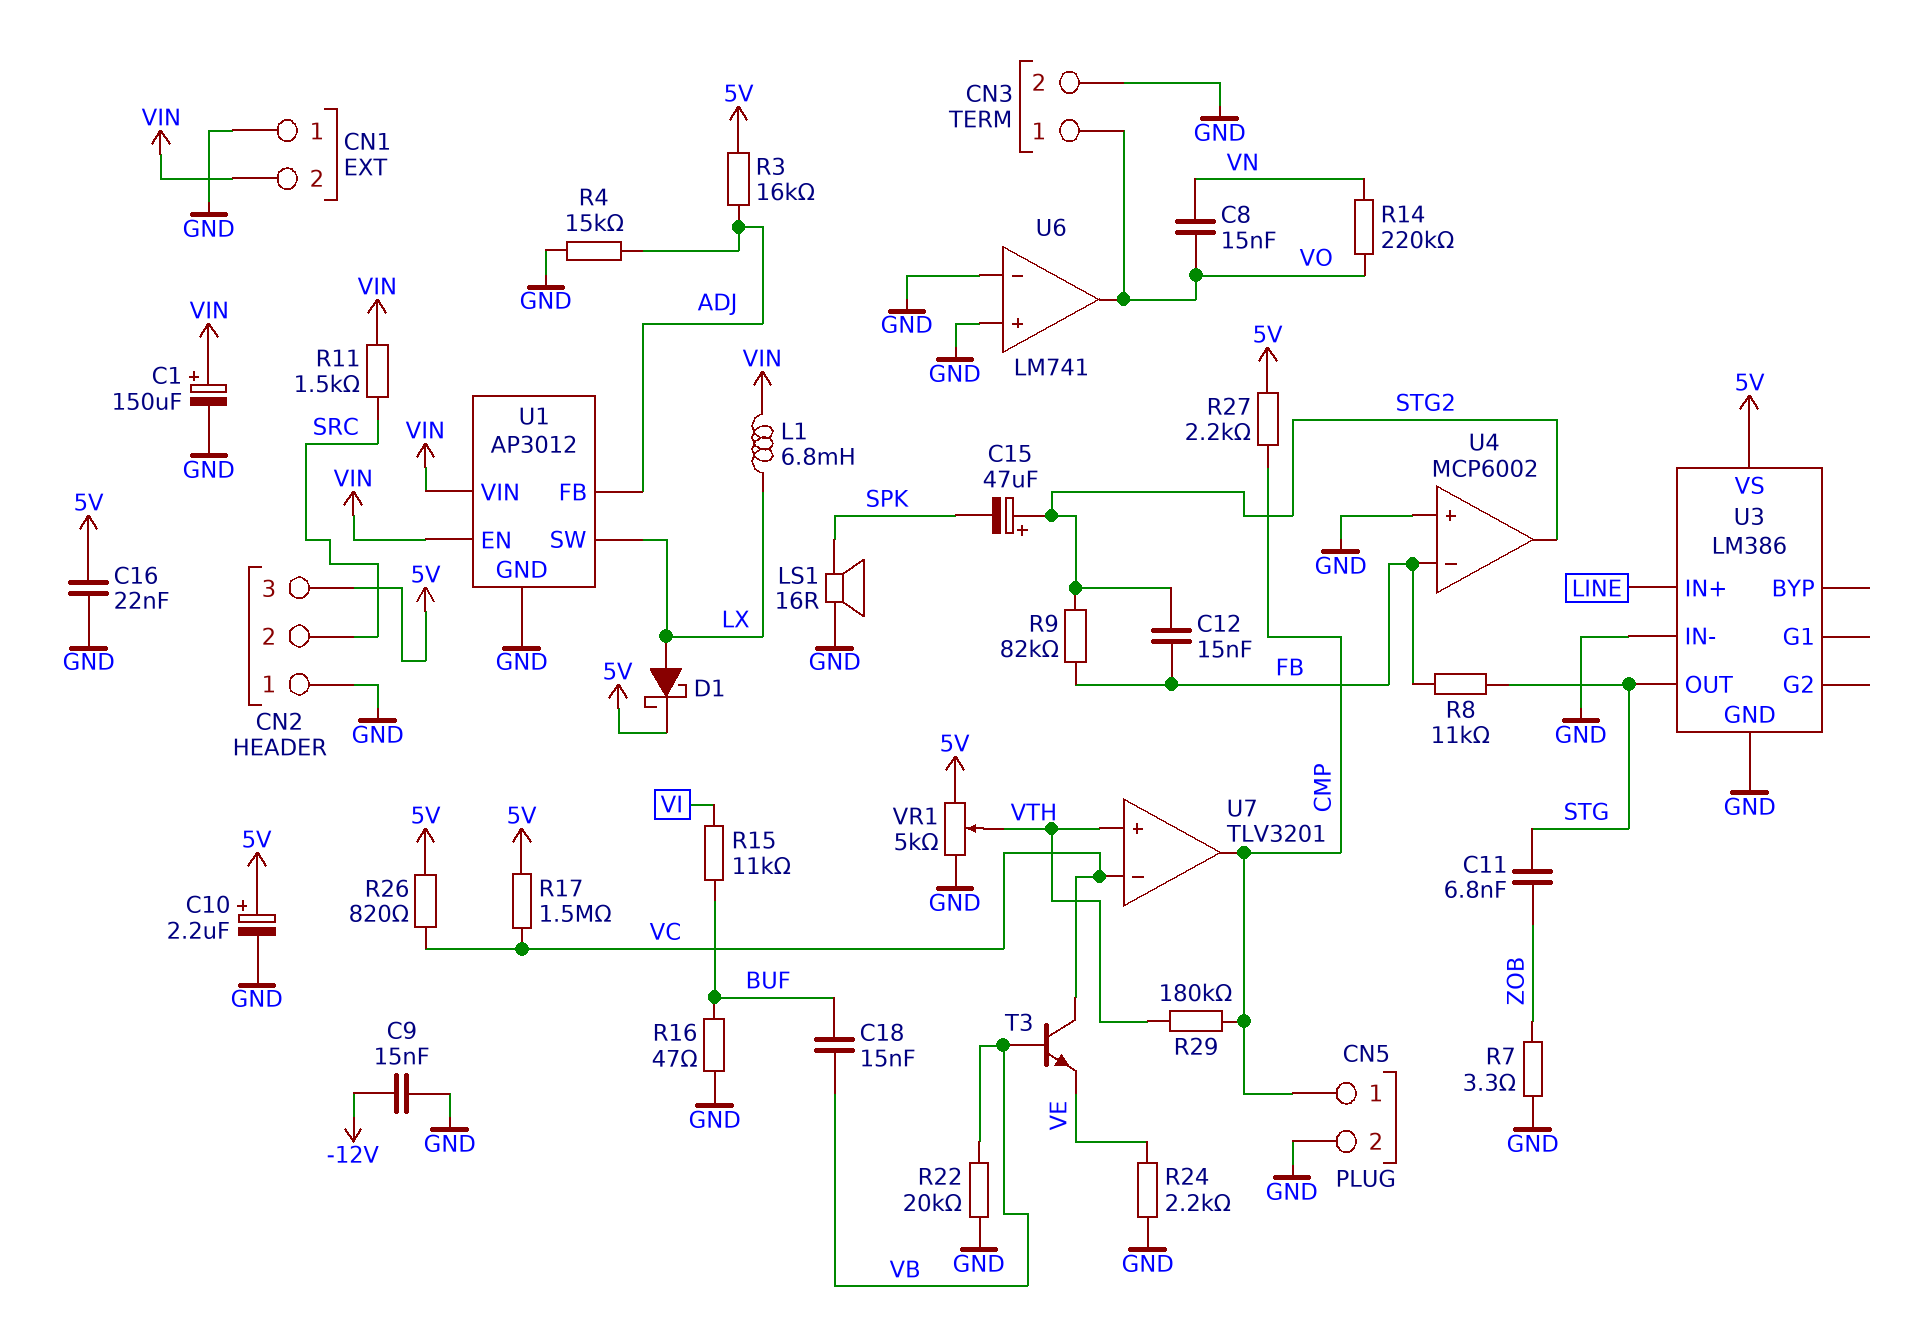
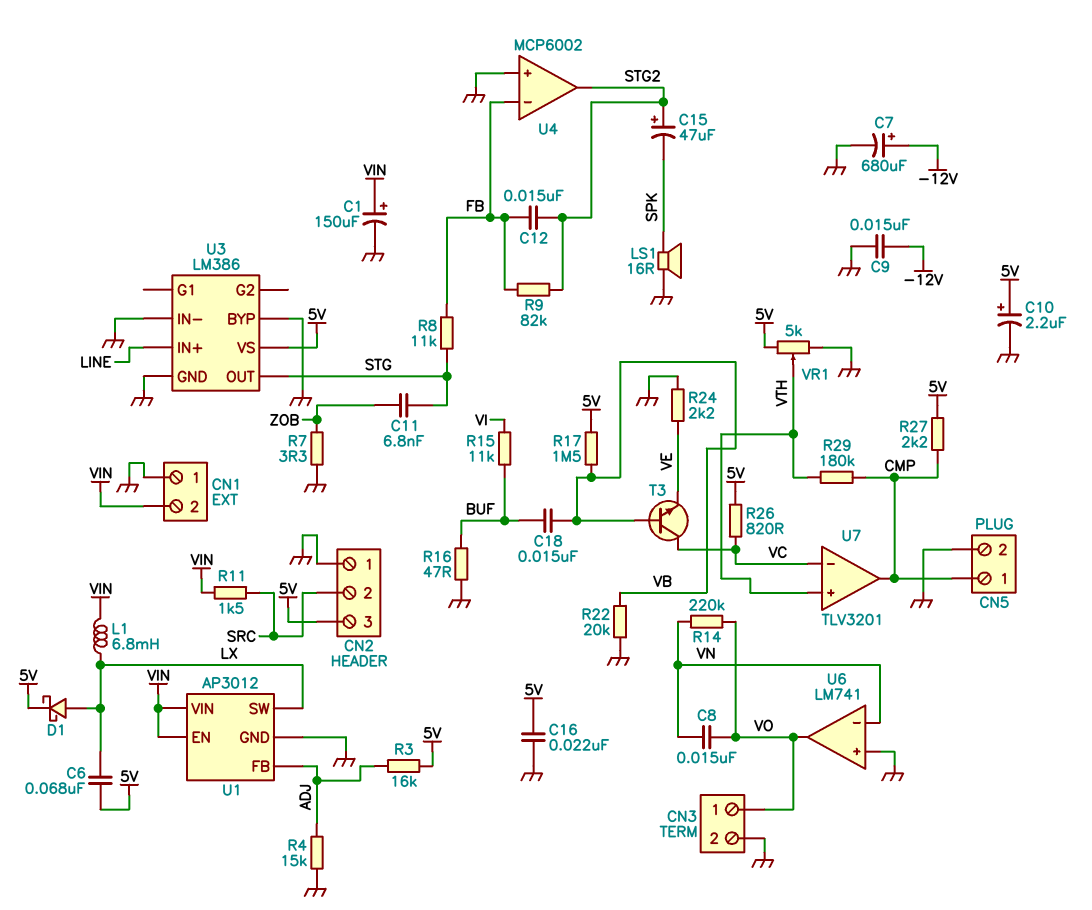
C6: none -> 68nF (5V, LX)
C7: none -> 680uF (plus -12V, minus GND)
R17: 1.5M (5V, VC) -> 1.5M (5V, VB)
U3 pin BYP: none -> GND
U6 pin in-: GND -> VN

